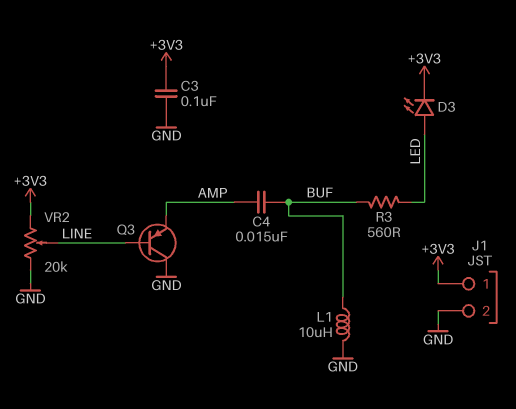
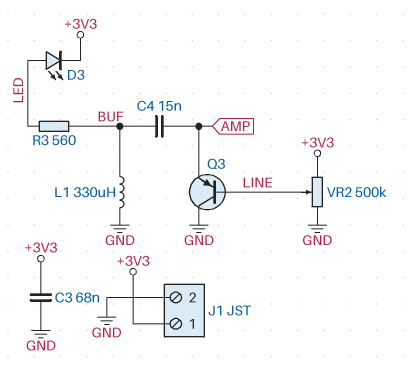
C3: 100nF (+3V3, GND) -> 68nF (+3V3, GND)
L1: 10uH (BUF, GND) -> 330uH (BUF, GND)
VR2: 20k (+3V3, GND, wiper LINE) -> 500k (+3V3, GND, wiper LINE)

